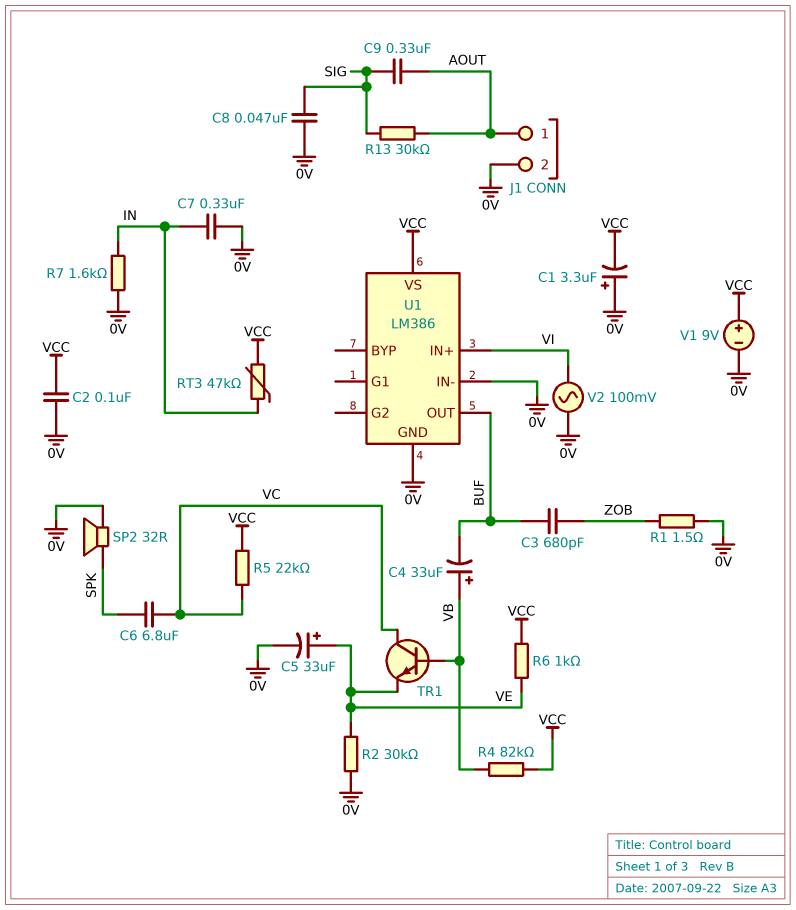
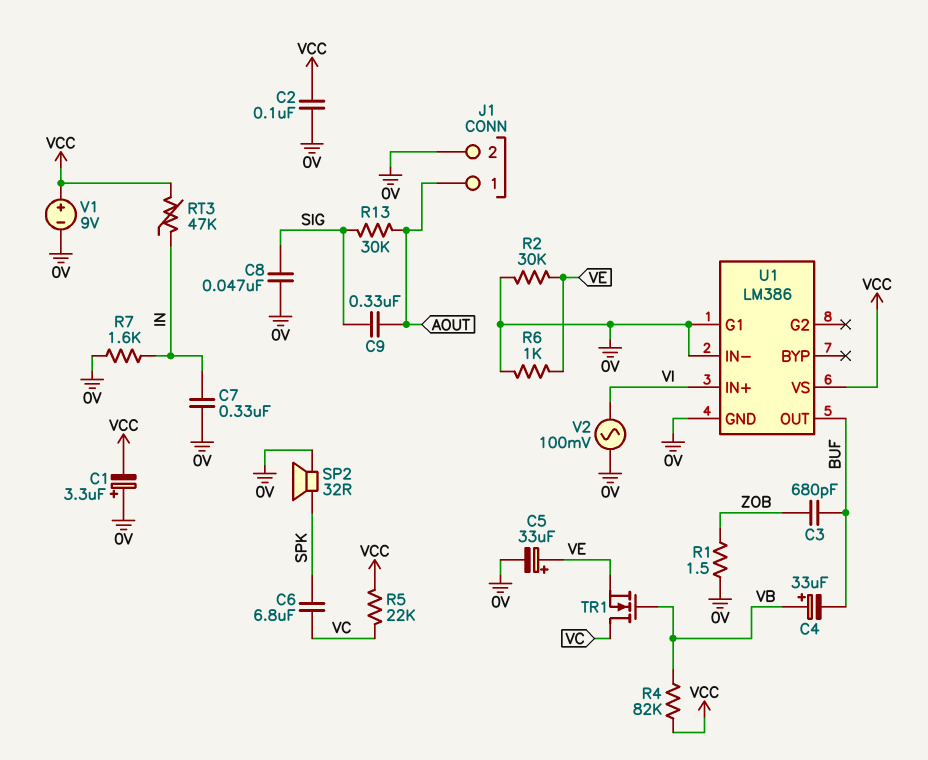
R6: 1k (VCC, VE) -> 1k (0V, VE)
TR1: NPN (B VB, C VC, E VE) -> NMOS (G VB, D VC, S VE)
U1 pin G1: none -> 0V

